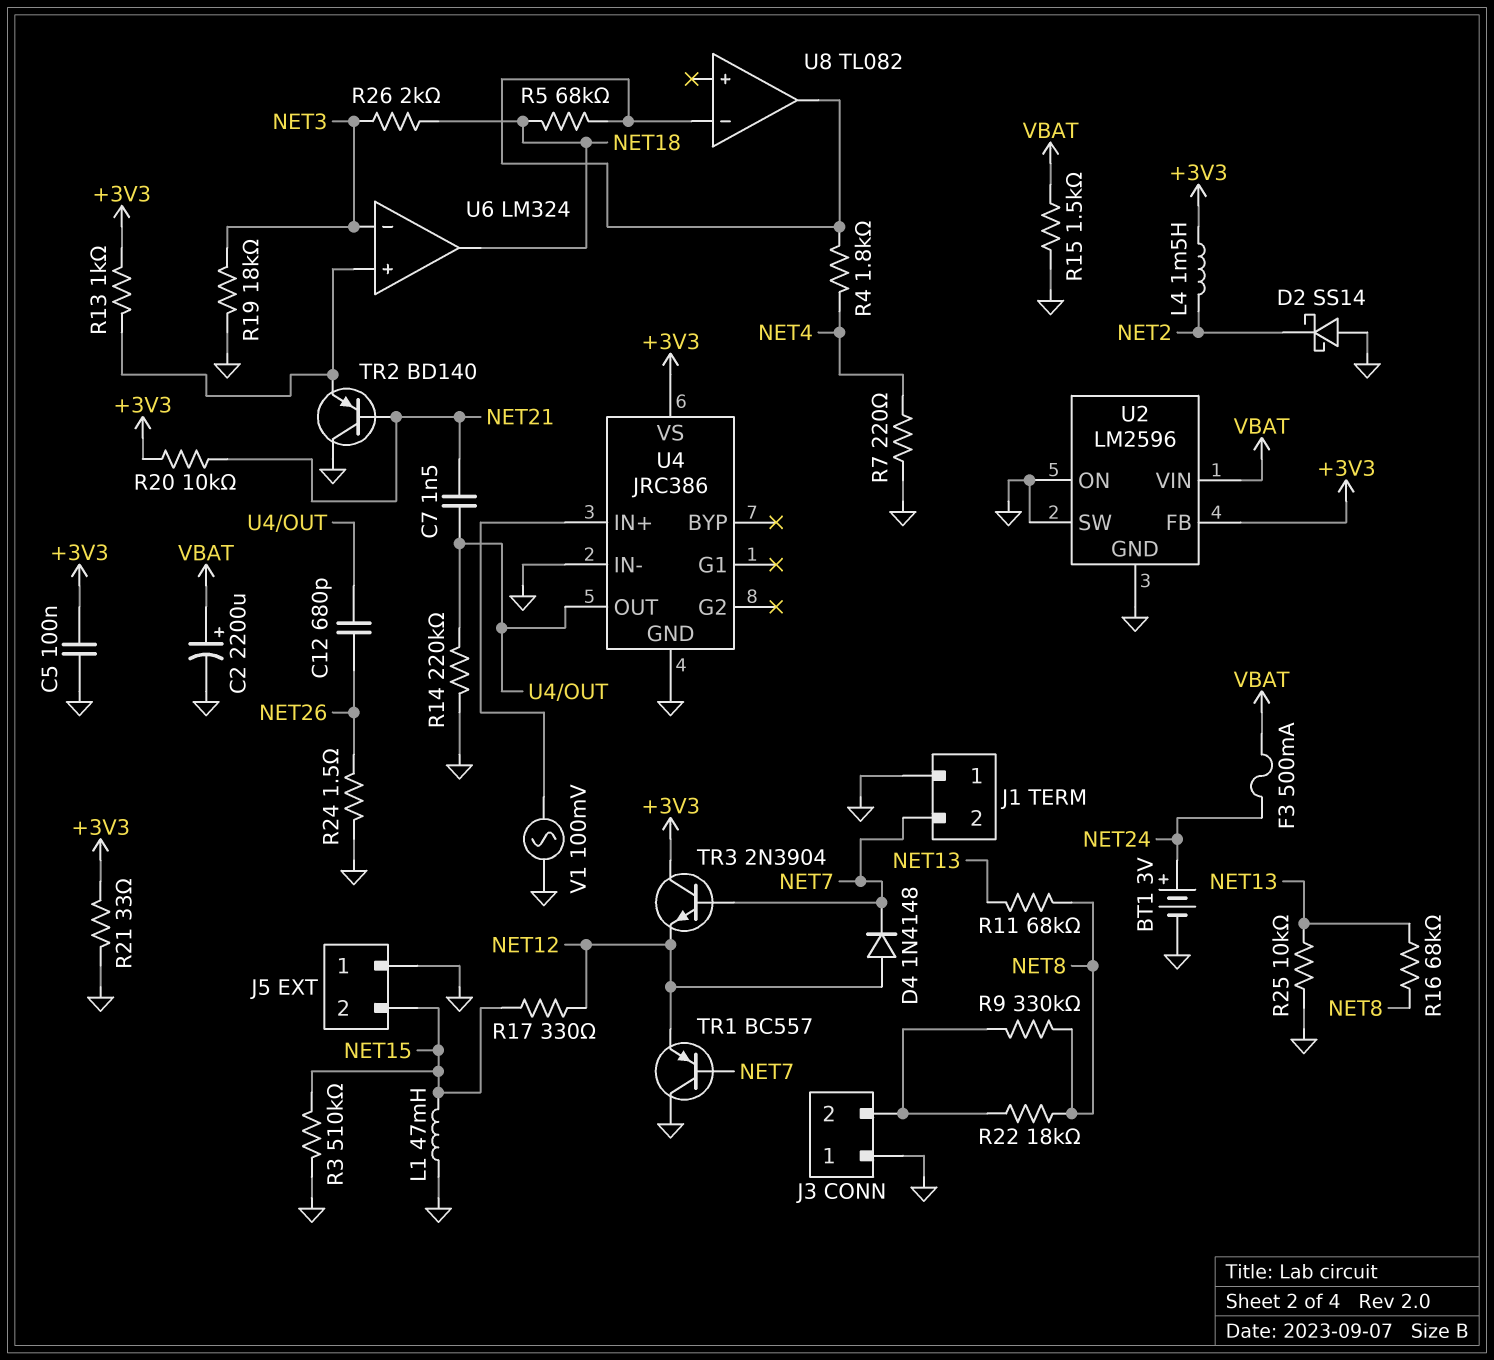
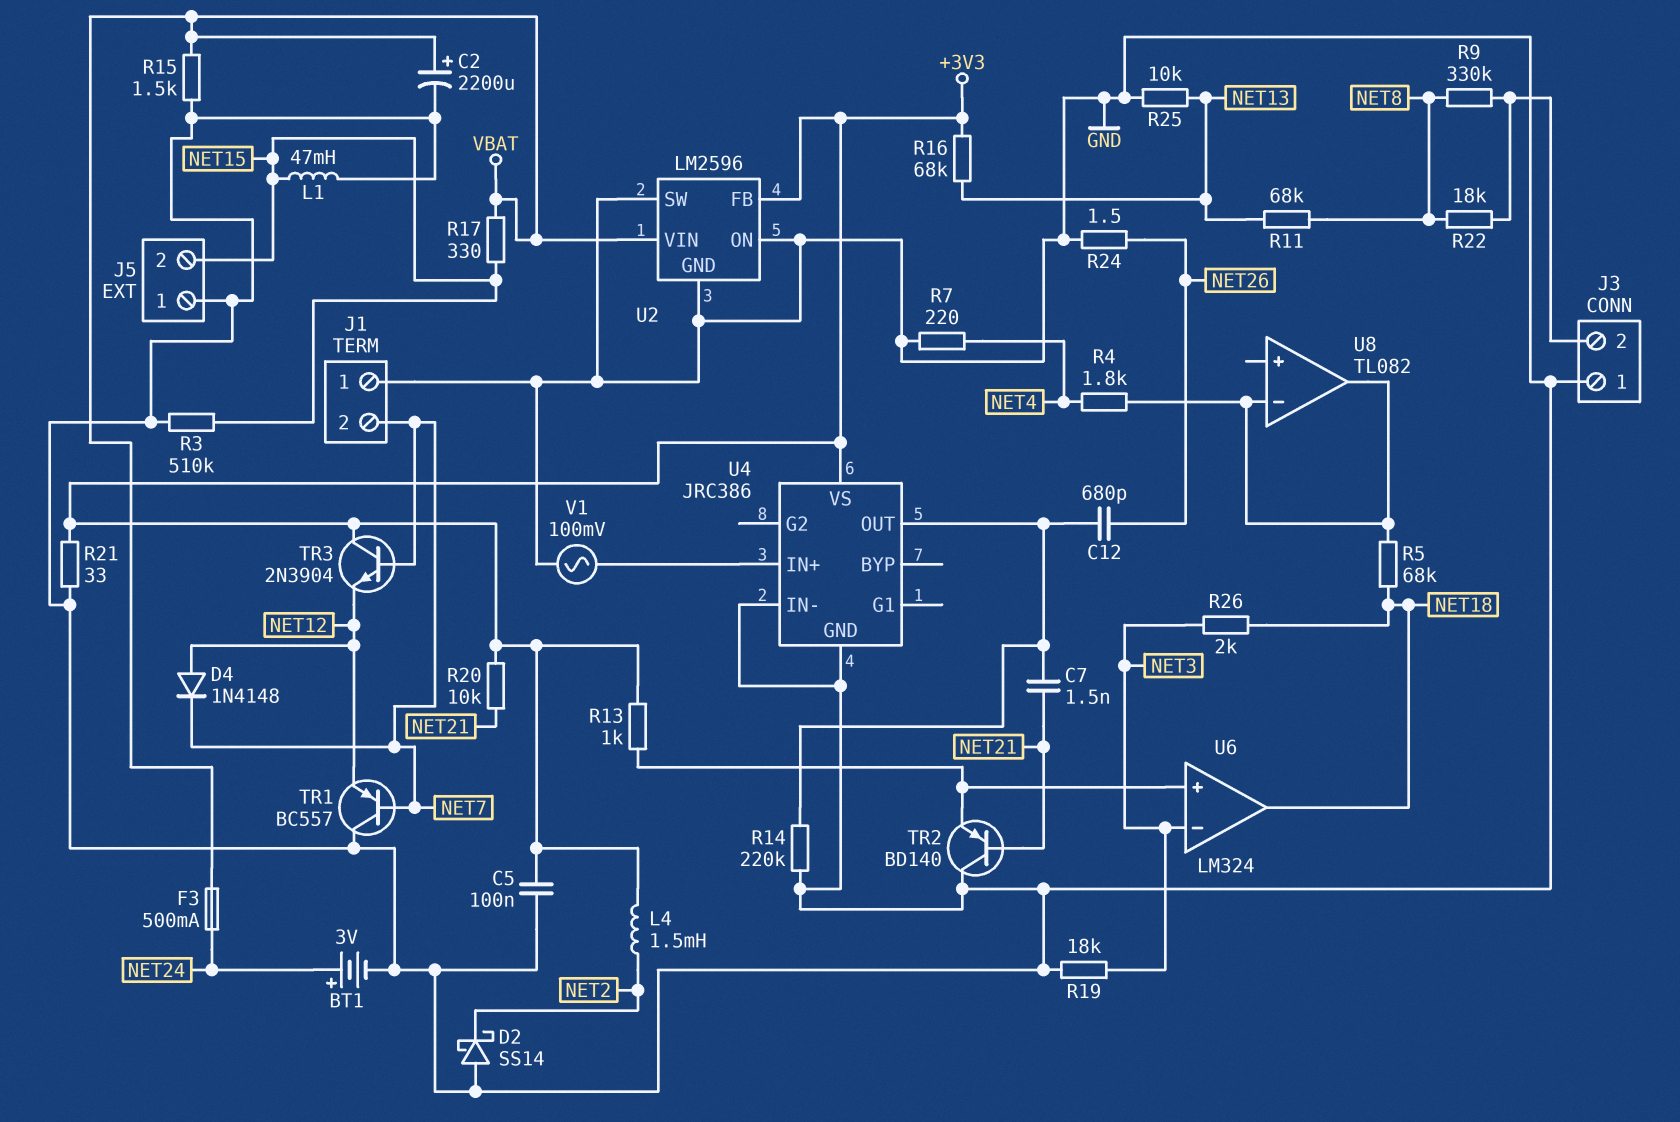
R16: 68k (NET8, NET13) -> 68k (+3V3, NET13)
R17: 330 (NET12, NET15) -> 330 (NET15, VBAT)

